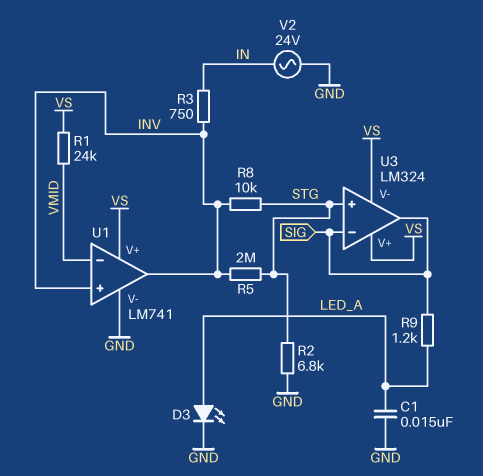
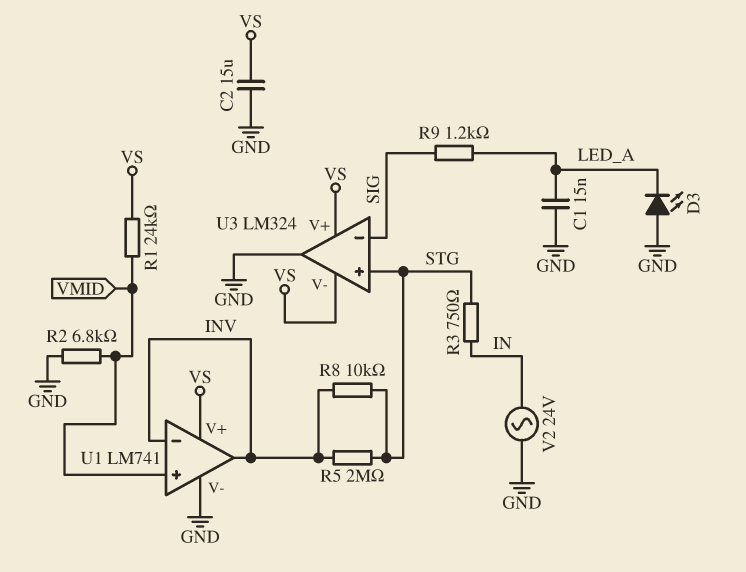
C2: none -> 15uF (GND, VS)
D3: LED (A LED_A, K GND) -> LED (A GND, K LED_A)
R2: 6.8k (GND, STG) -> 6.8k (GND, VMID)
R3: 750 (IN, INV) -> 750 (IN, STG)
U1 pin in+: INV -> VMID
U1 pin in-: VMID -> INV
U3 pin out: SIG -> GND

